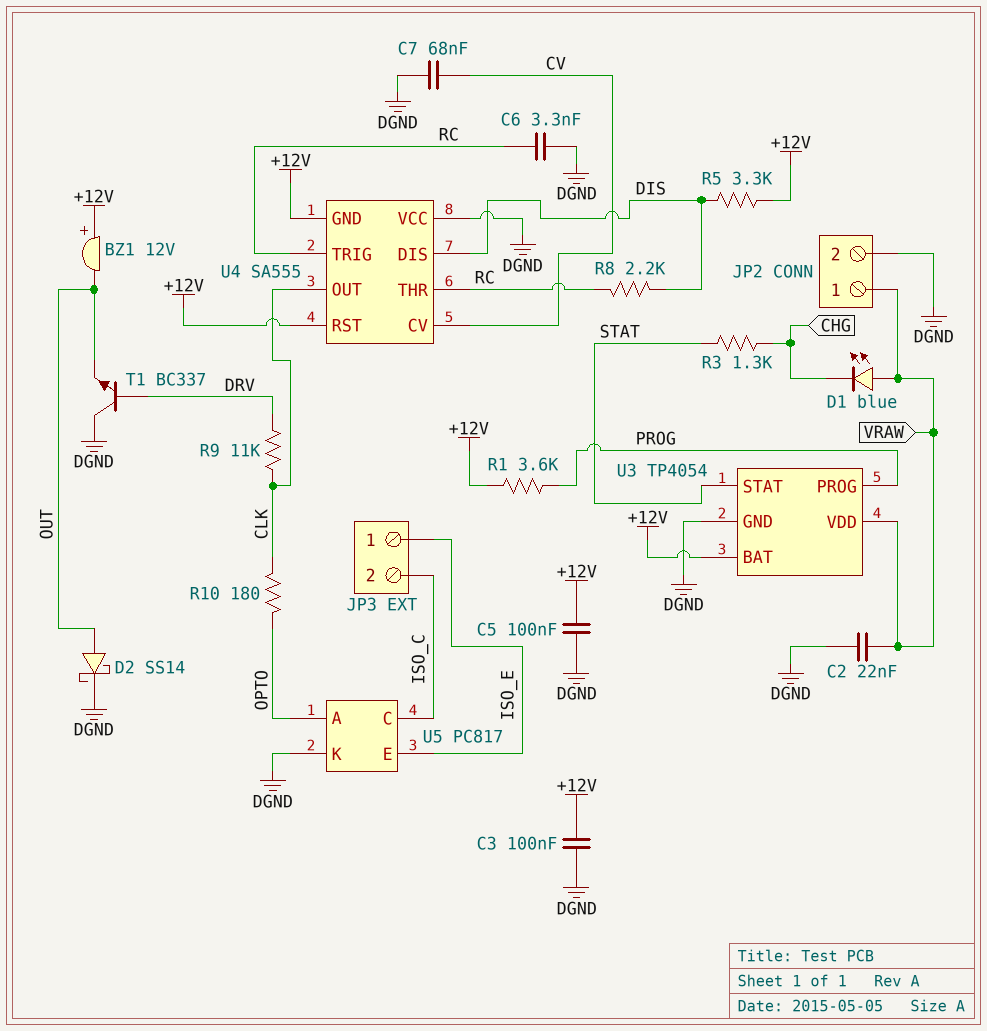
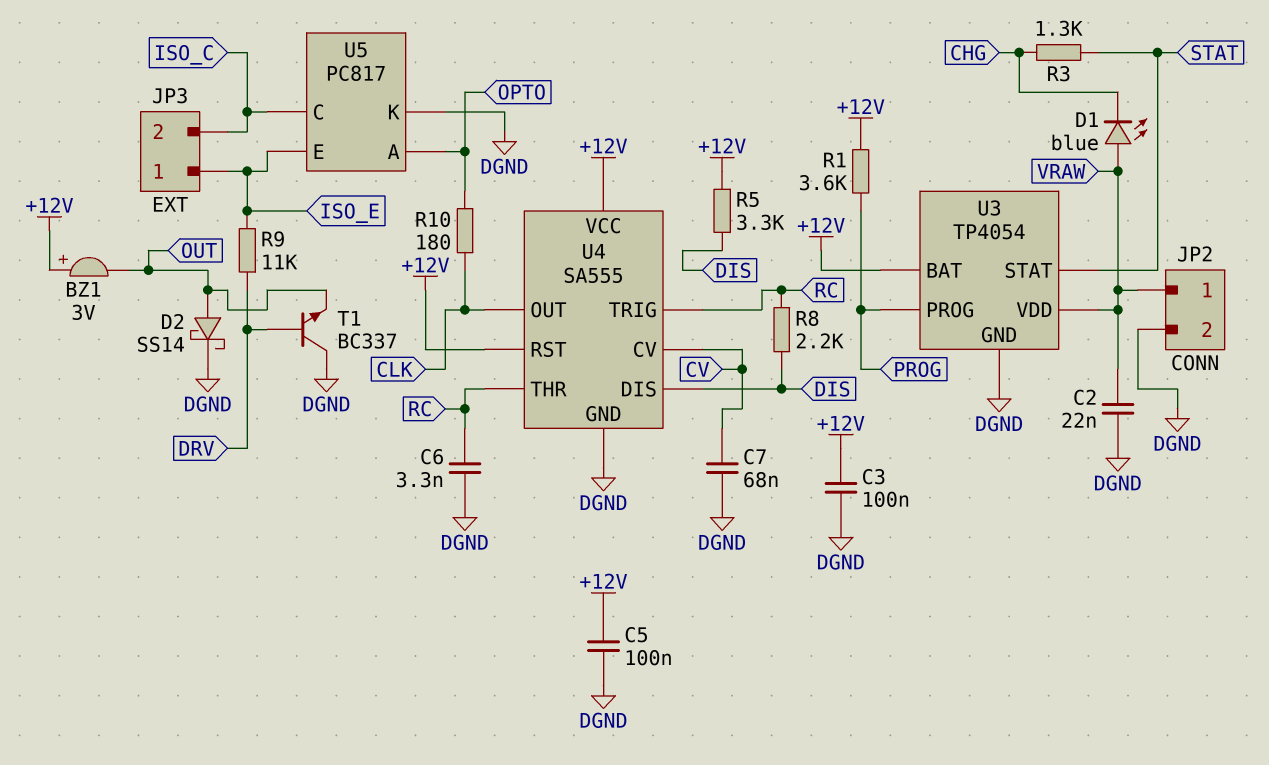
BZ1: buzzer 12V (plus +12V, minus OUT) -> buzzer 3V (plus +12V, minus OUT)
R9: 11k (CLK, DRV) -> 11k (DRV, ISO_E)
U4 pin GND: +12V -> DGND
U4 pin VCC: DGND -> +12V

